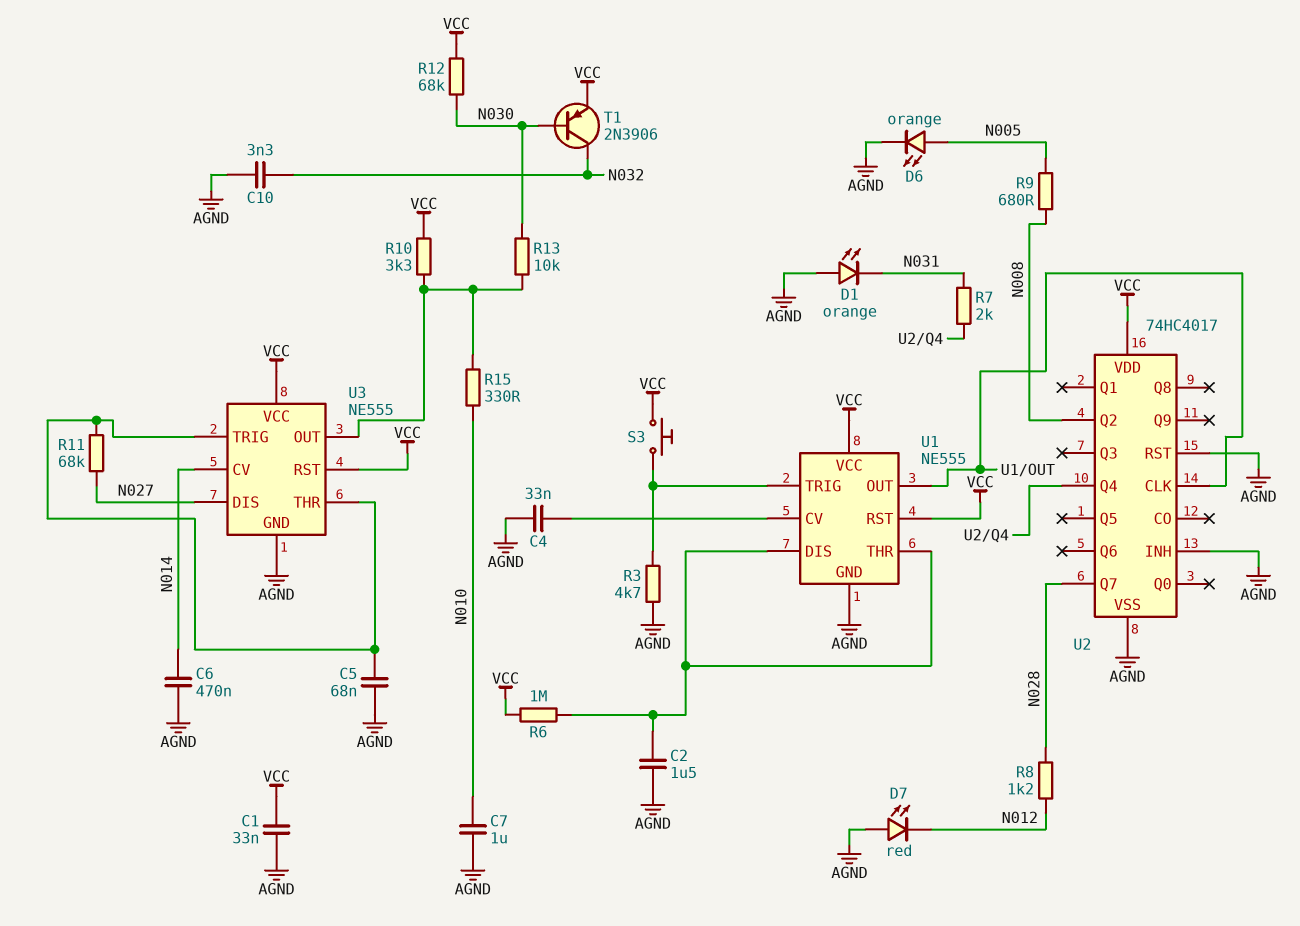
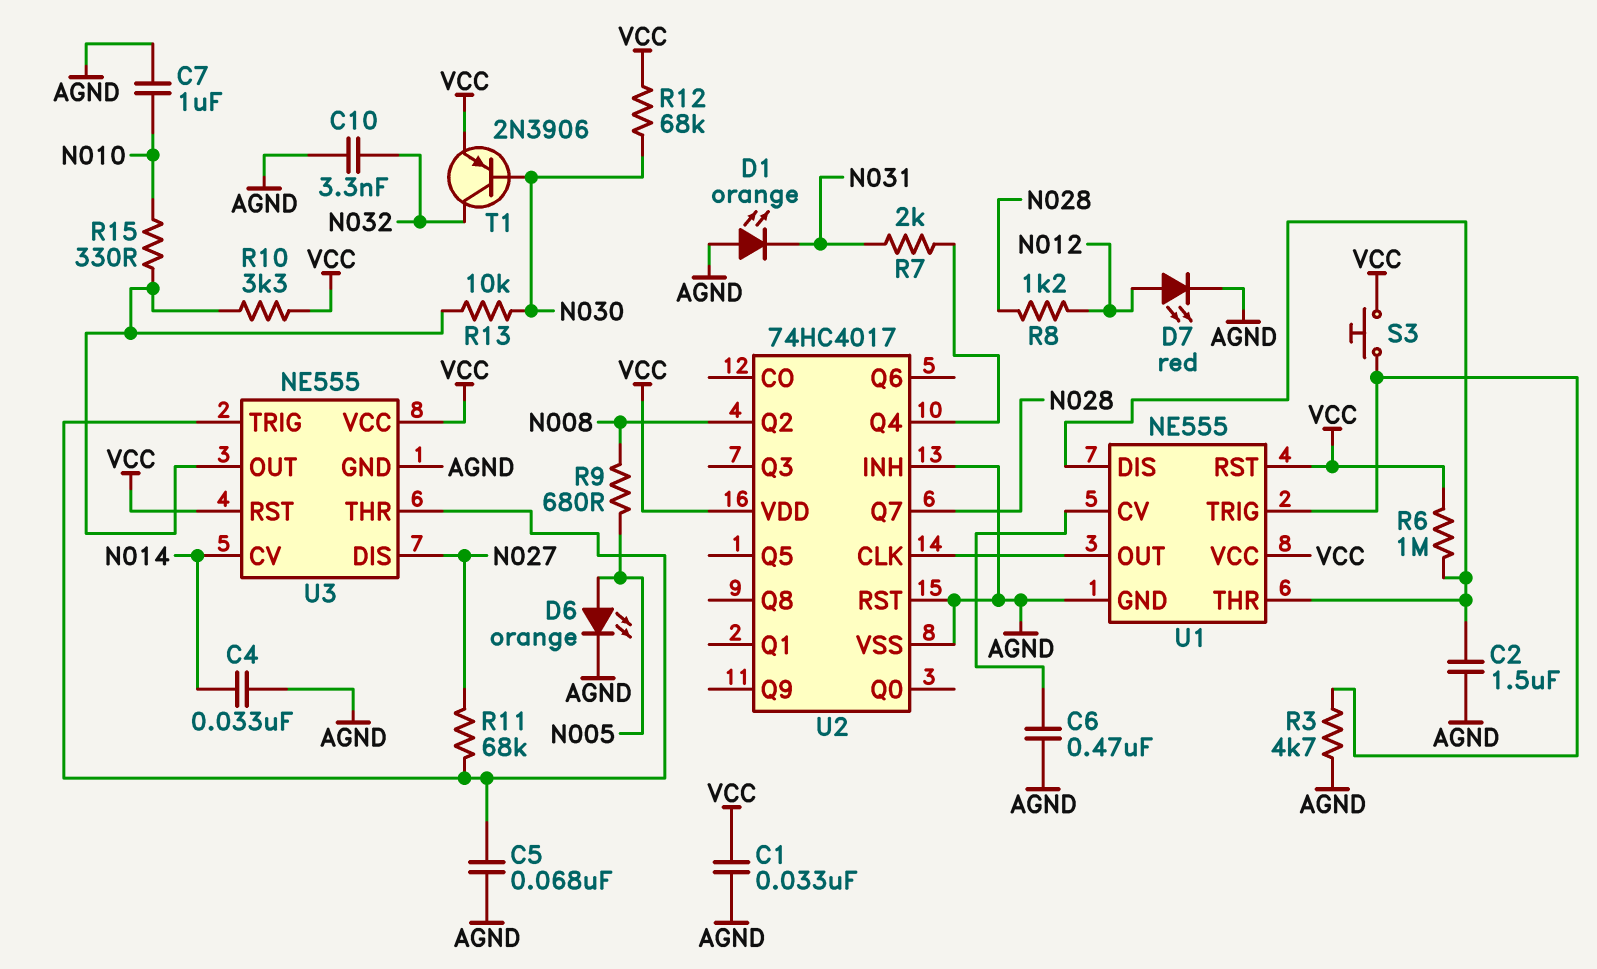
C4: 33nF (AGND, U1/CV) -> 33nF (AGND, N014)
C6: 470nF (AGND, N014) -> 470nF (AGND, U1/CV)
D7: LED red (A AGND, K N012) -> LED red (A N012, K AGND)

